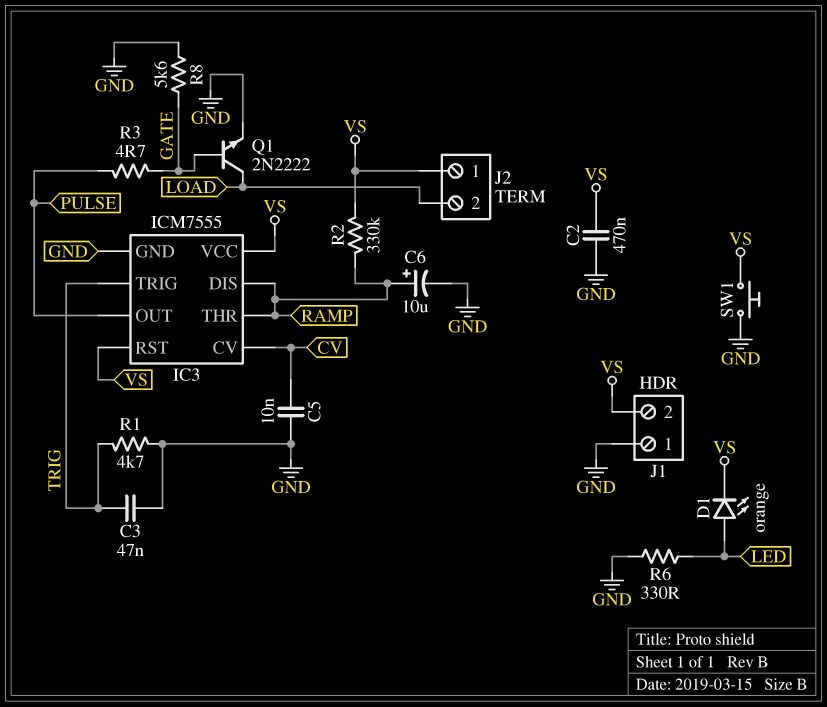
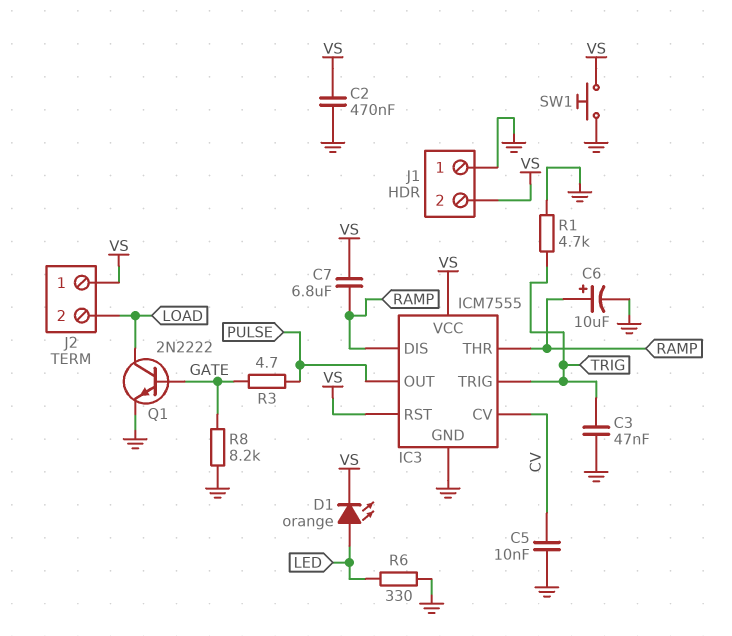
C7: none -> 6.8uF (RAMP, VS)
R2: 330k (RAMP, VS) -> none
R8: 5.6k (GATE, GND) -> 8.2k (GATE, GND)

